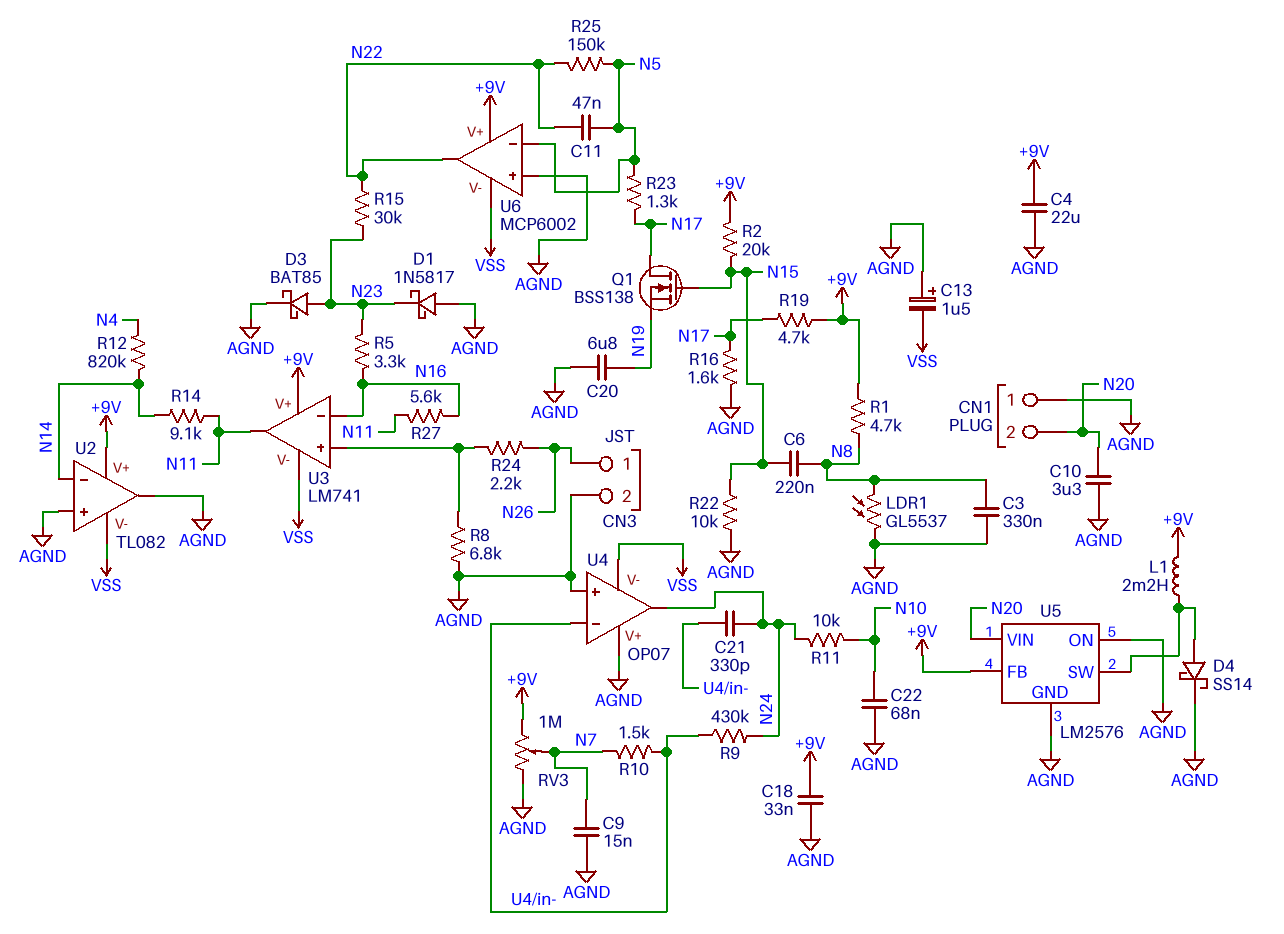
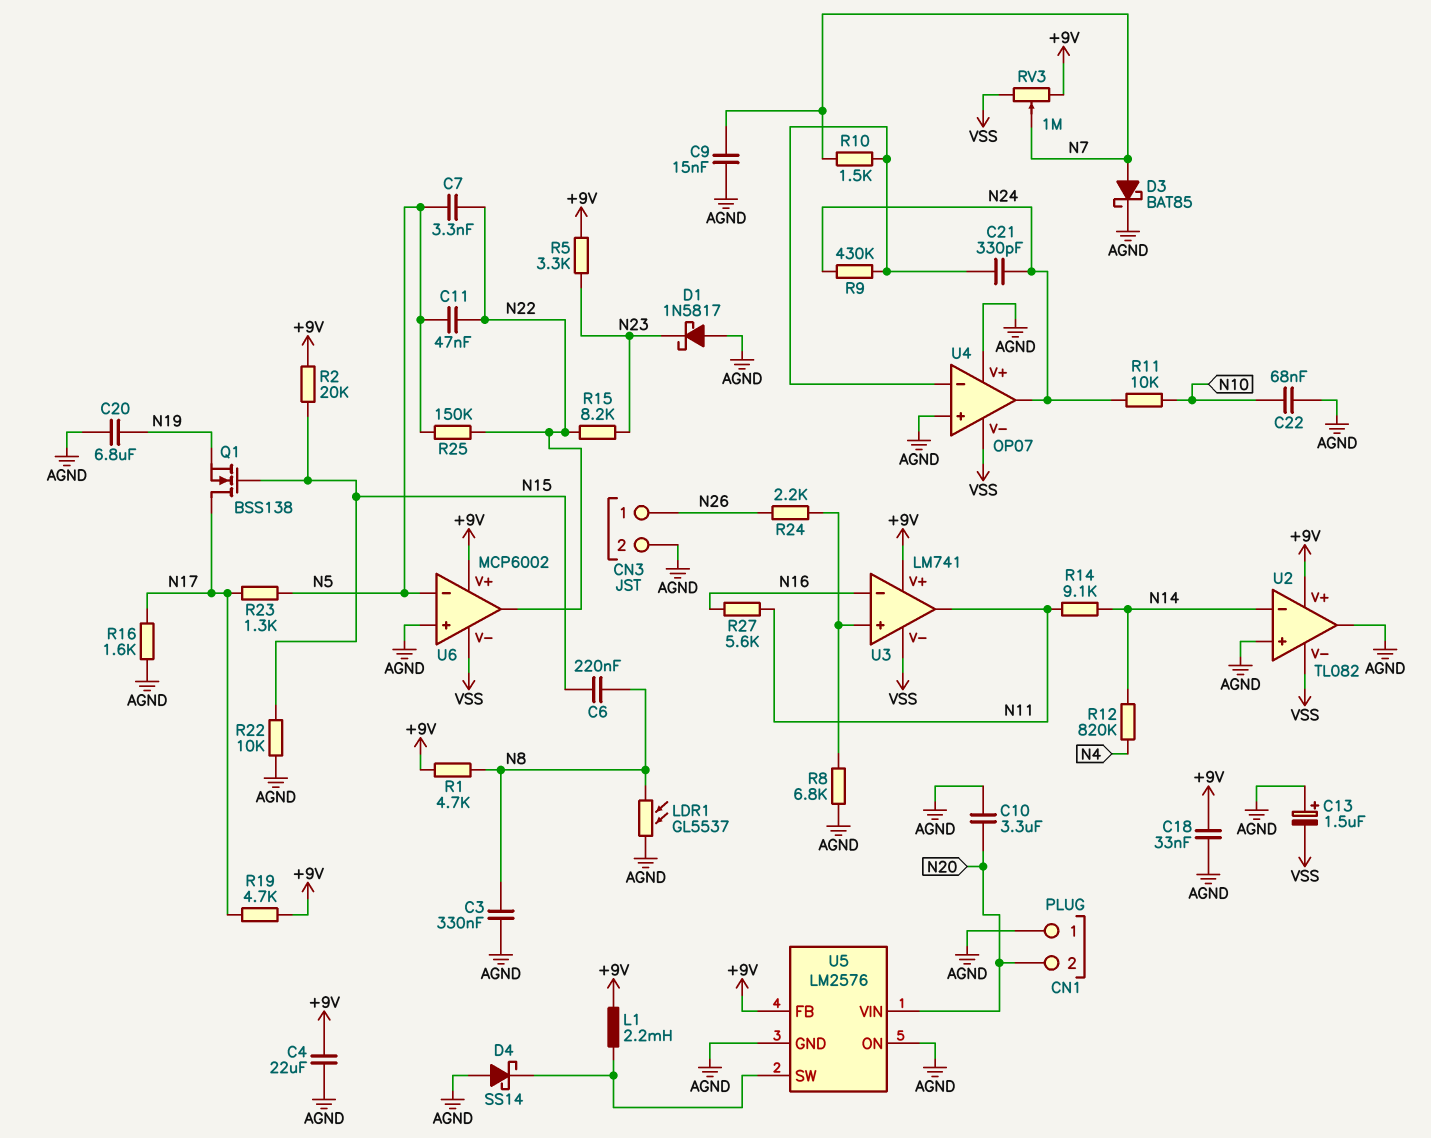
C7: none -> 3.3nF (N5, N22)
D3: schottky BAT85 (A N23, K AGND) -> schottky BAT85 (A N7, K AGND)
D4: schottky SS14 (A U5/SW, K AGND) -> schottky SS14 (A AGND, K U5/SW)
R5: 3.3k (N16, N23) -> 3.3k (+9V, N23)
R15: 30k (N22, N23) -> 8.2k (N22, N23)
RV3: 1M (+9V, AGND, wiper N7) -> 1M (+9V, VSS, wiper N7)

